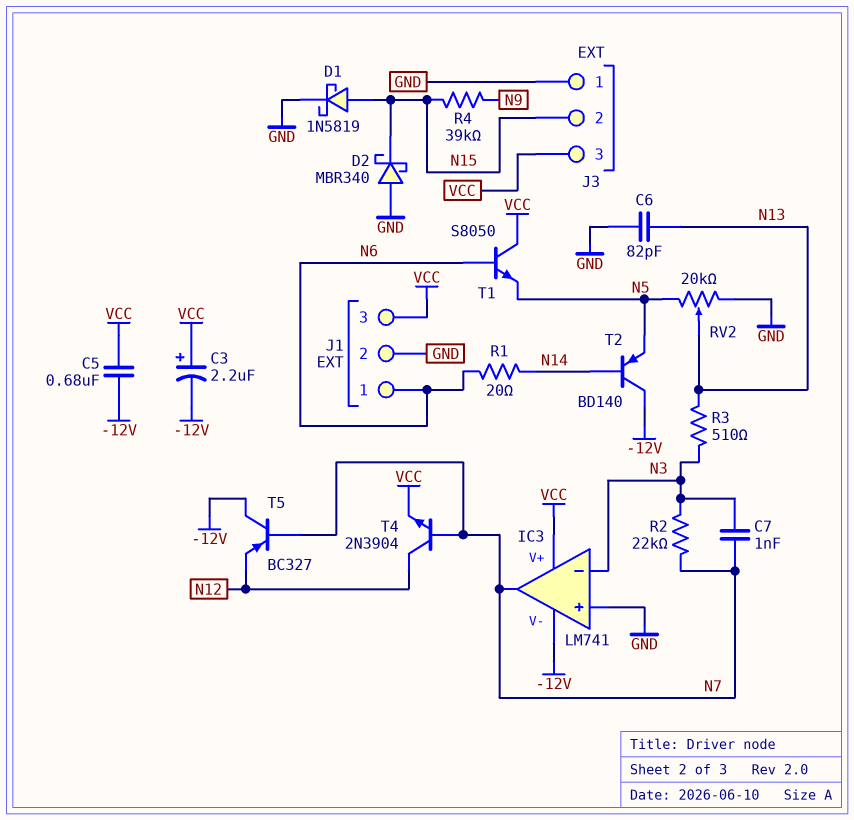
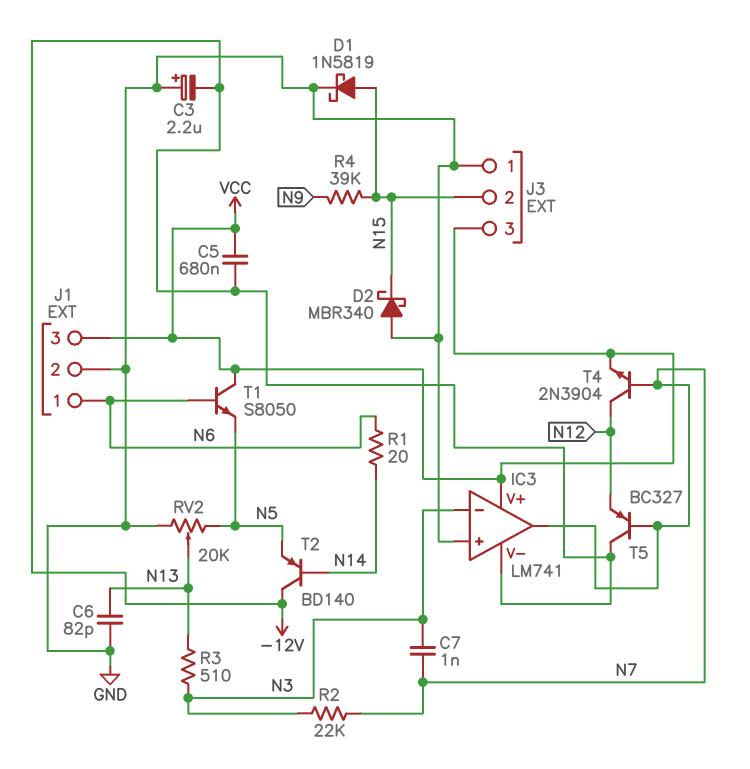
C3: 2.2uF (plus VCC, minus -12V) -> 2.2uF (plus GND, minus -12V)

